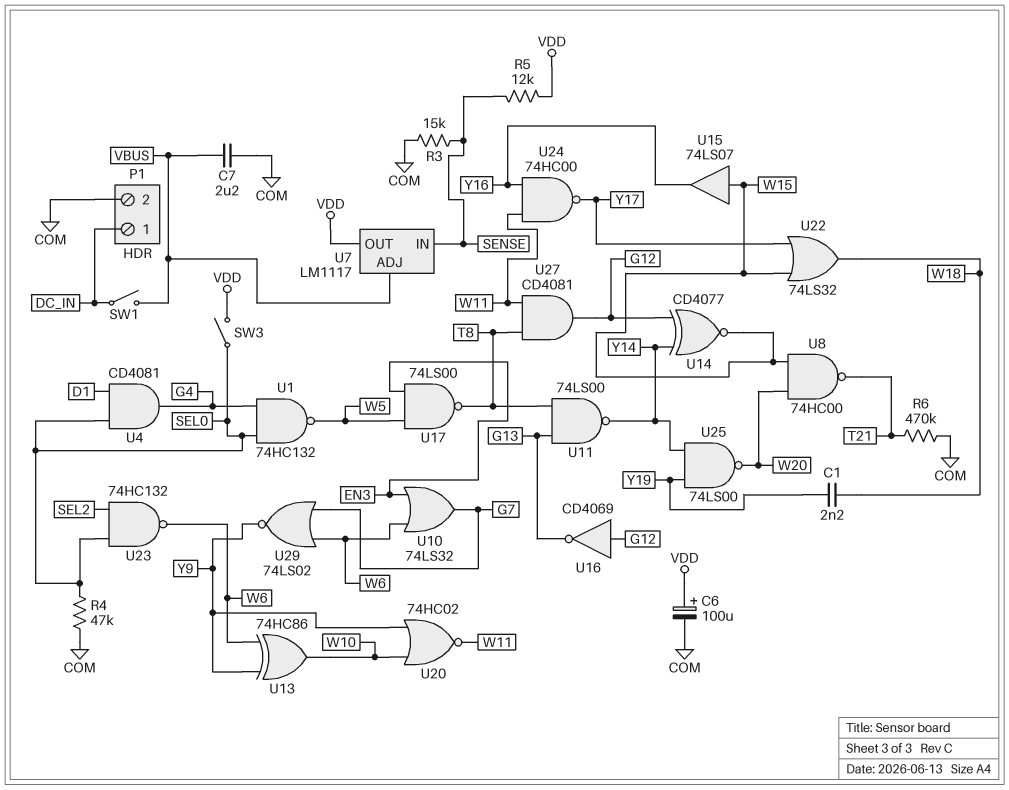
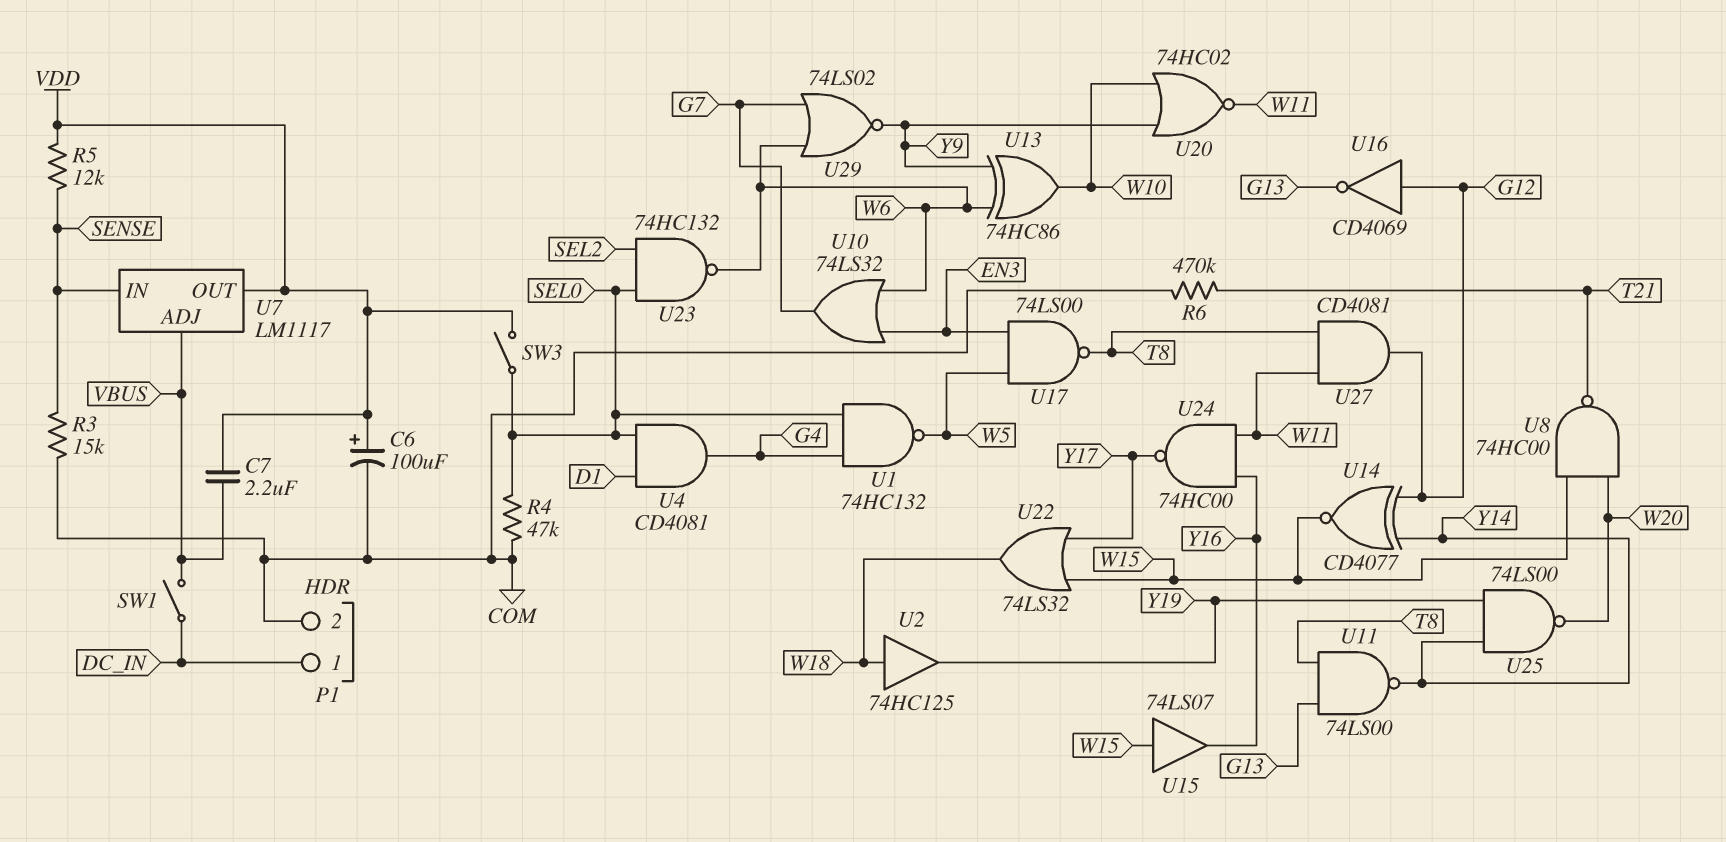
C1: 2.2nF (W18, Y19) -> none
C7: 2.2uF (COM, VBUS) -> 2.2uF (VBUS, VDD)
U2: none -> buffer 74HC125 (in W18, out Y19)

